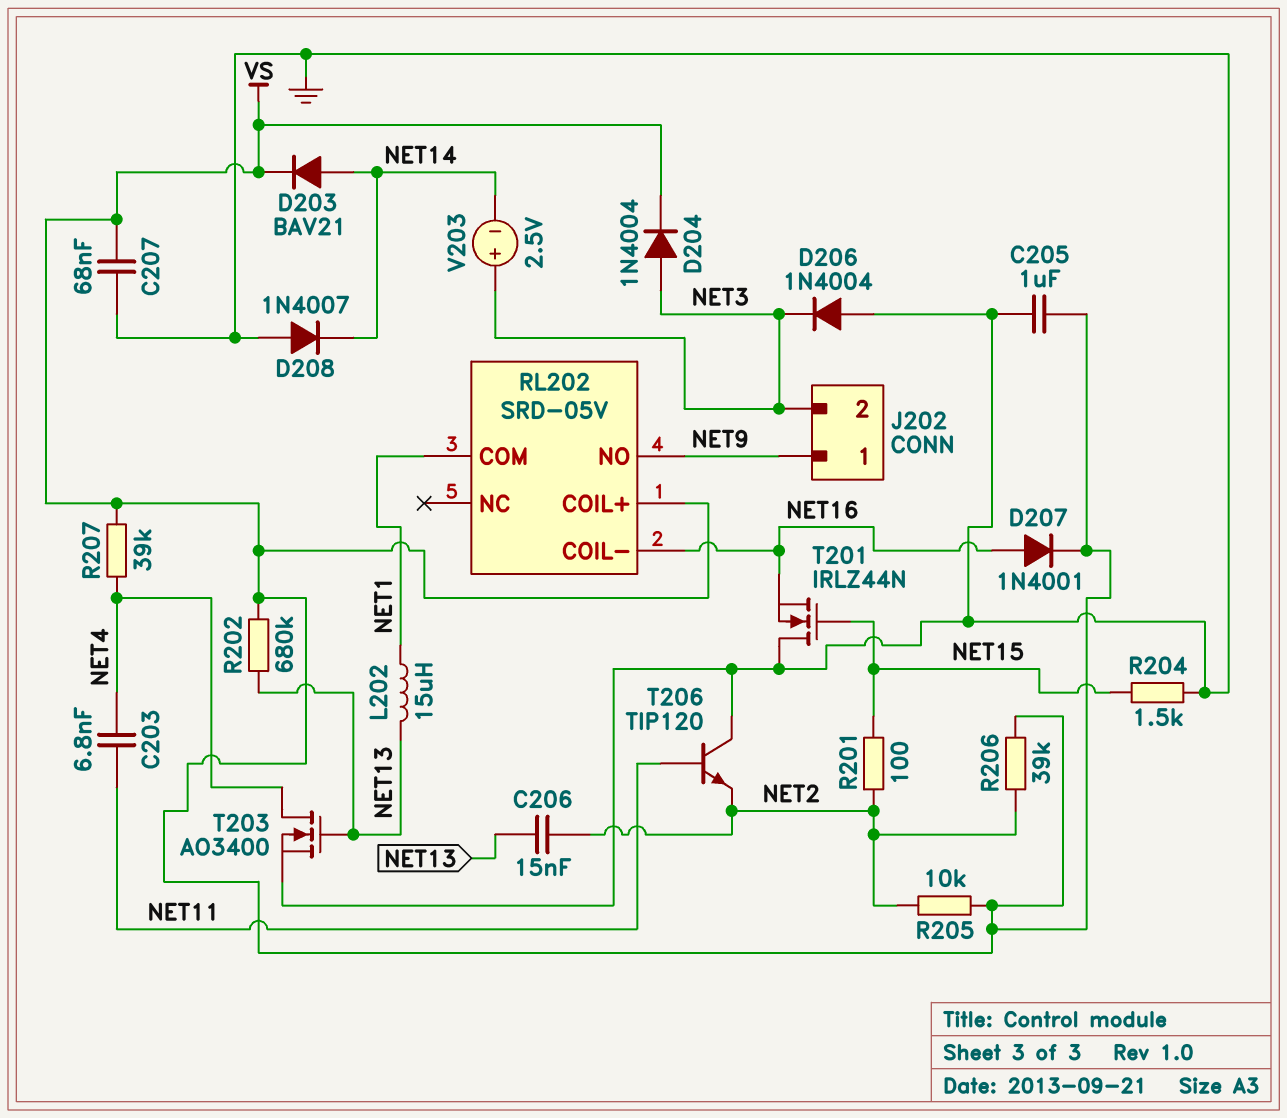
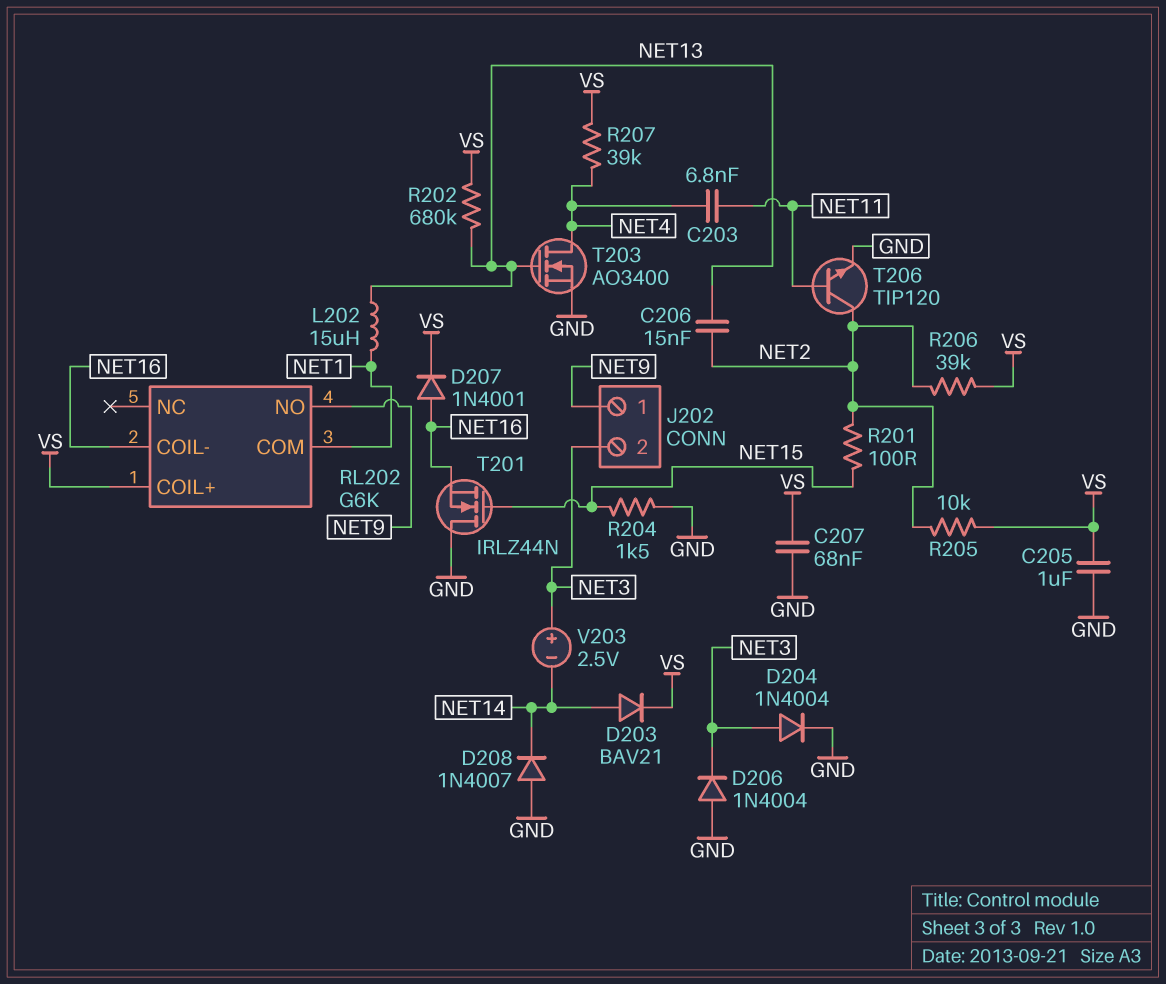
D204: diode 1N4004 (A NET3, K VS) -> diode 1N4004 (A NET3, K GND)
RL202: SRD-05V -> G6K
T206: NPN TIP120 (B NET11, C GND, E NET2) -> NPN TIP120 (B NET11, C NET2, E GND)

